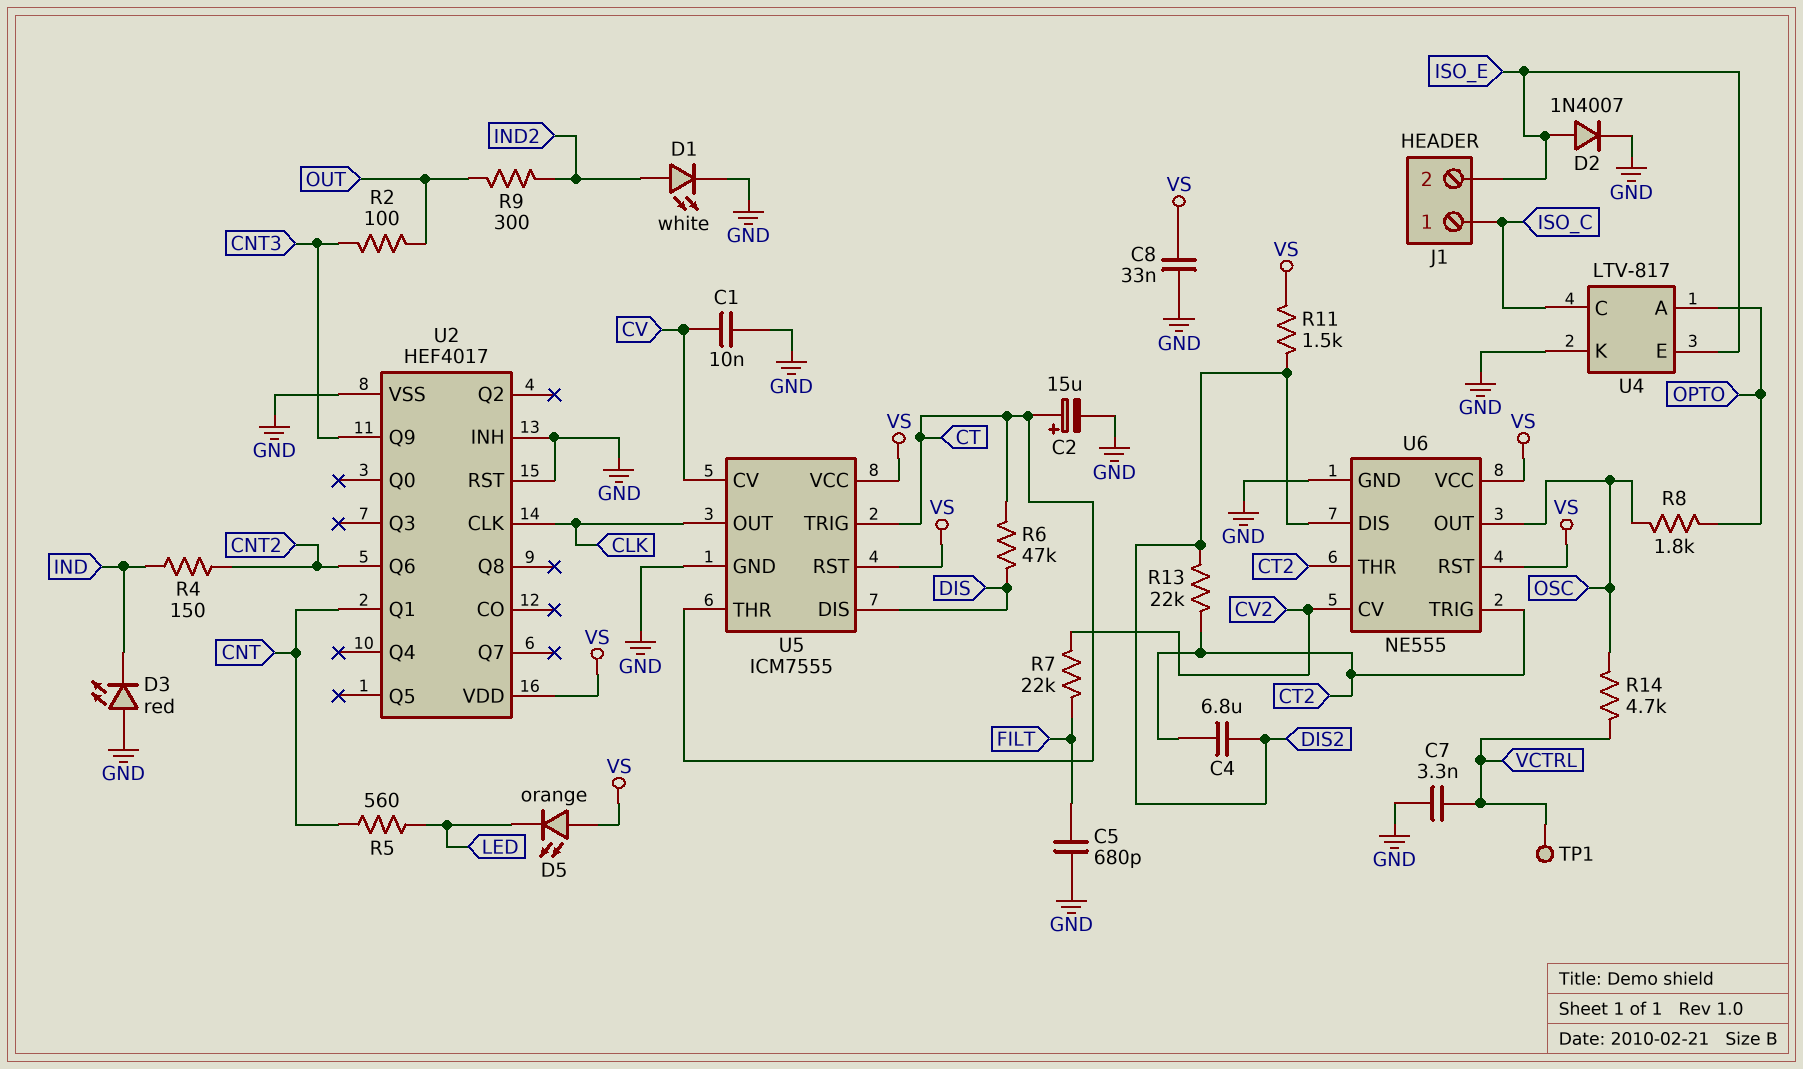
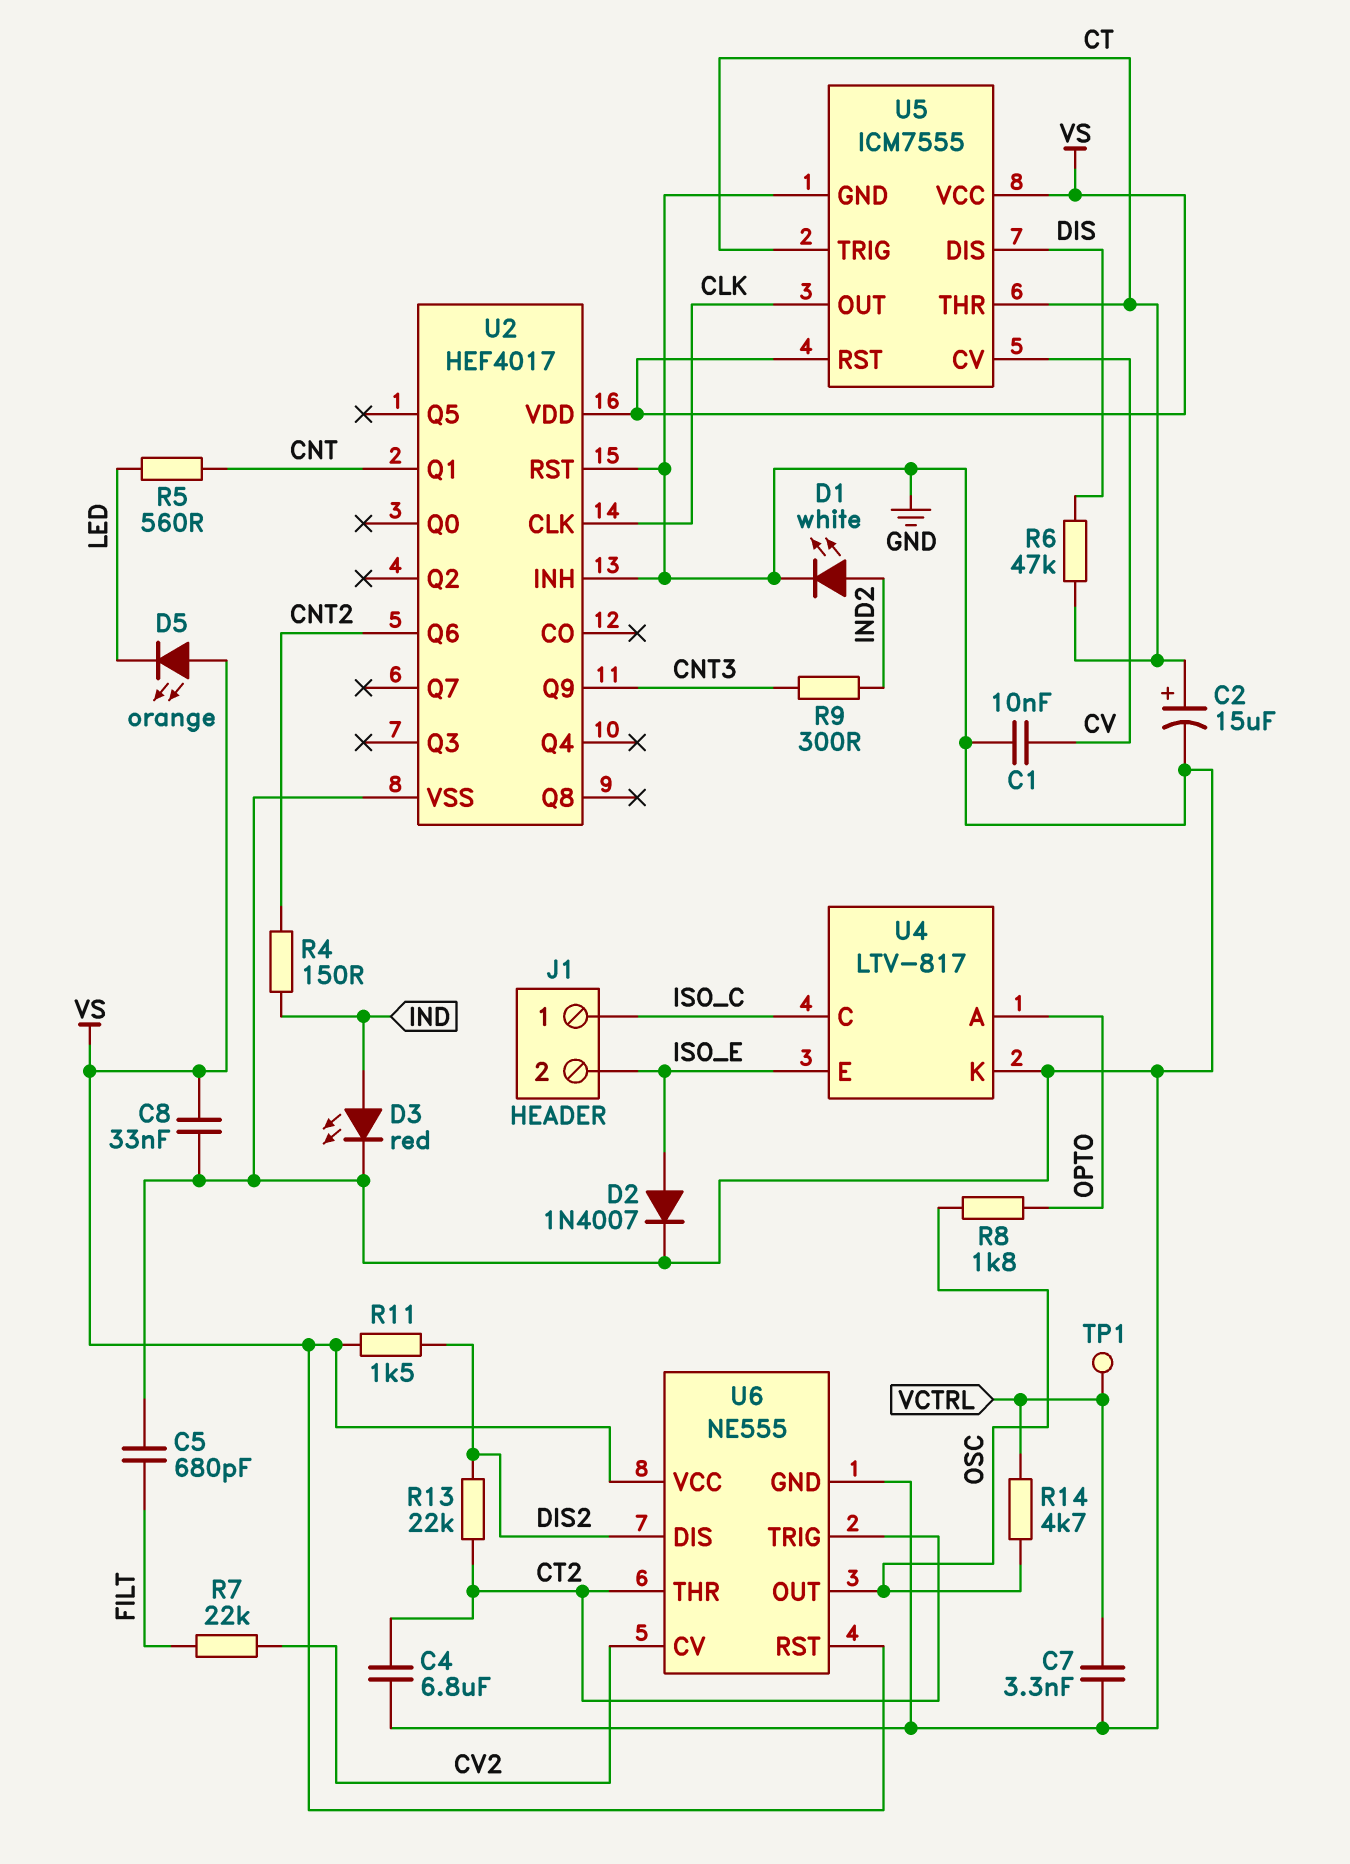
C4: 6.8uF (CT2, DIS2) -> 6.8uF (CT2, GND)
D3: LED red (A GND, K IND) -> LED red (A IND, K GND)
R2: 100 (CNT3, OUT) -> none
R9: 300 (IND2, OUT) -> 300 (CNT3, IND2)

